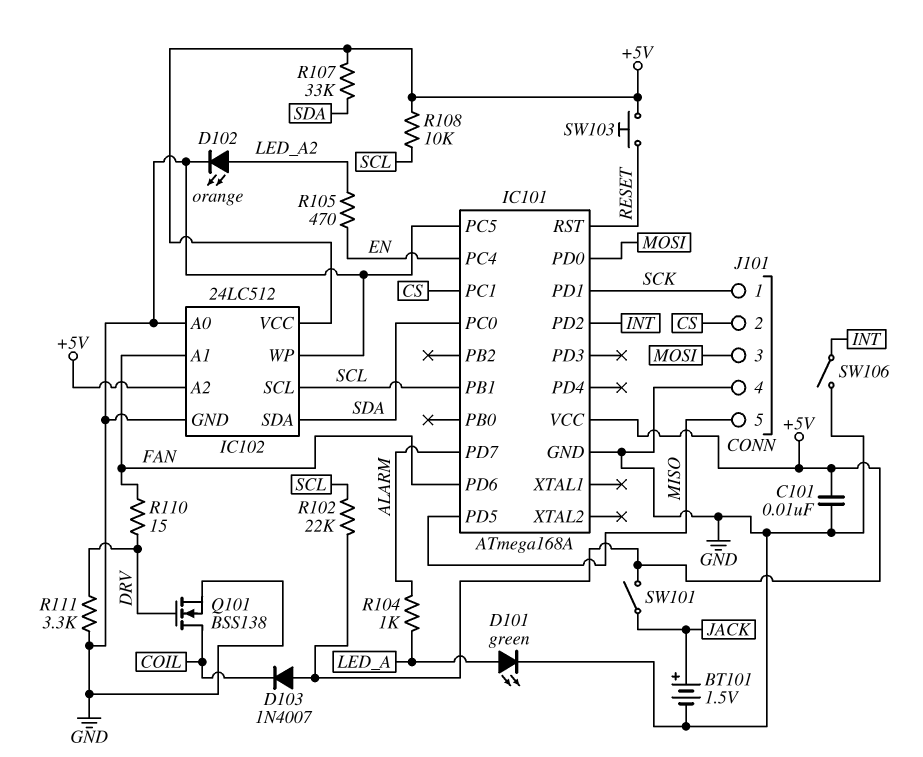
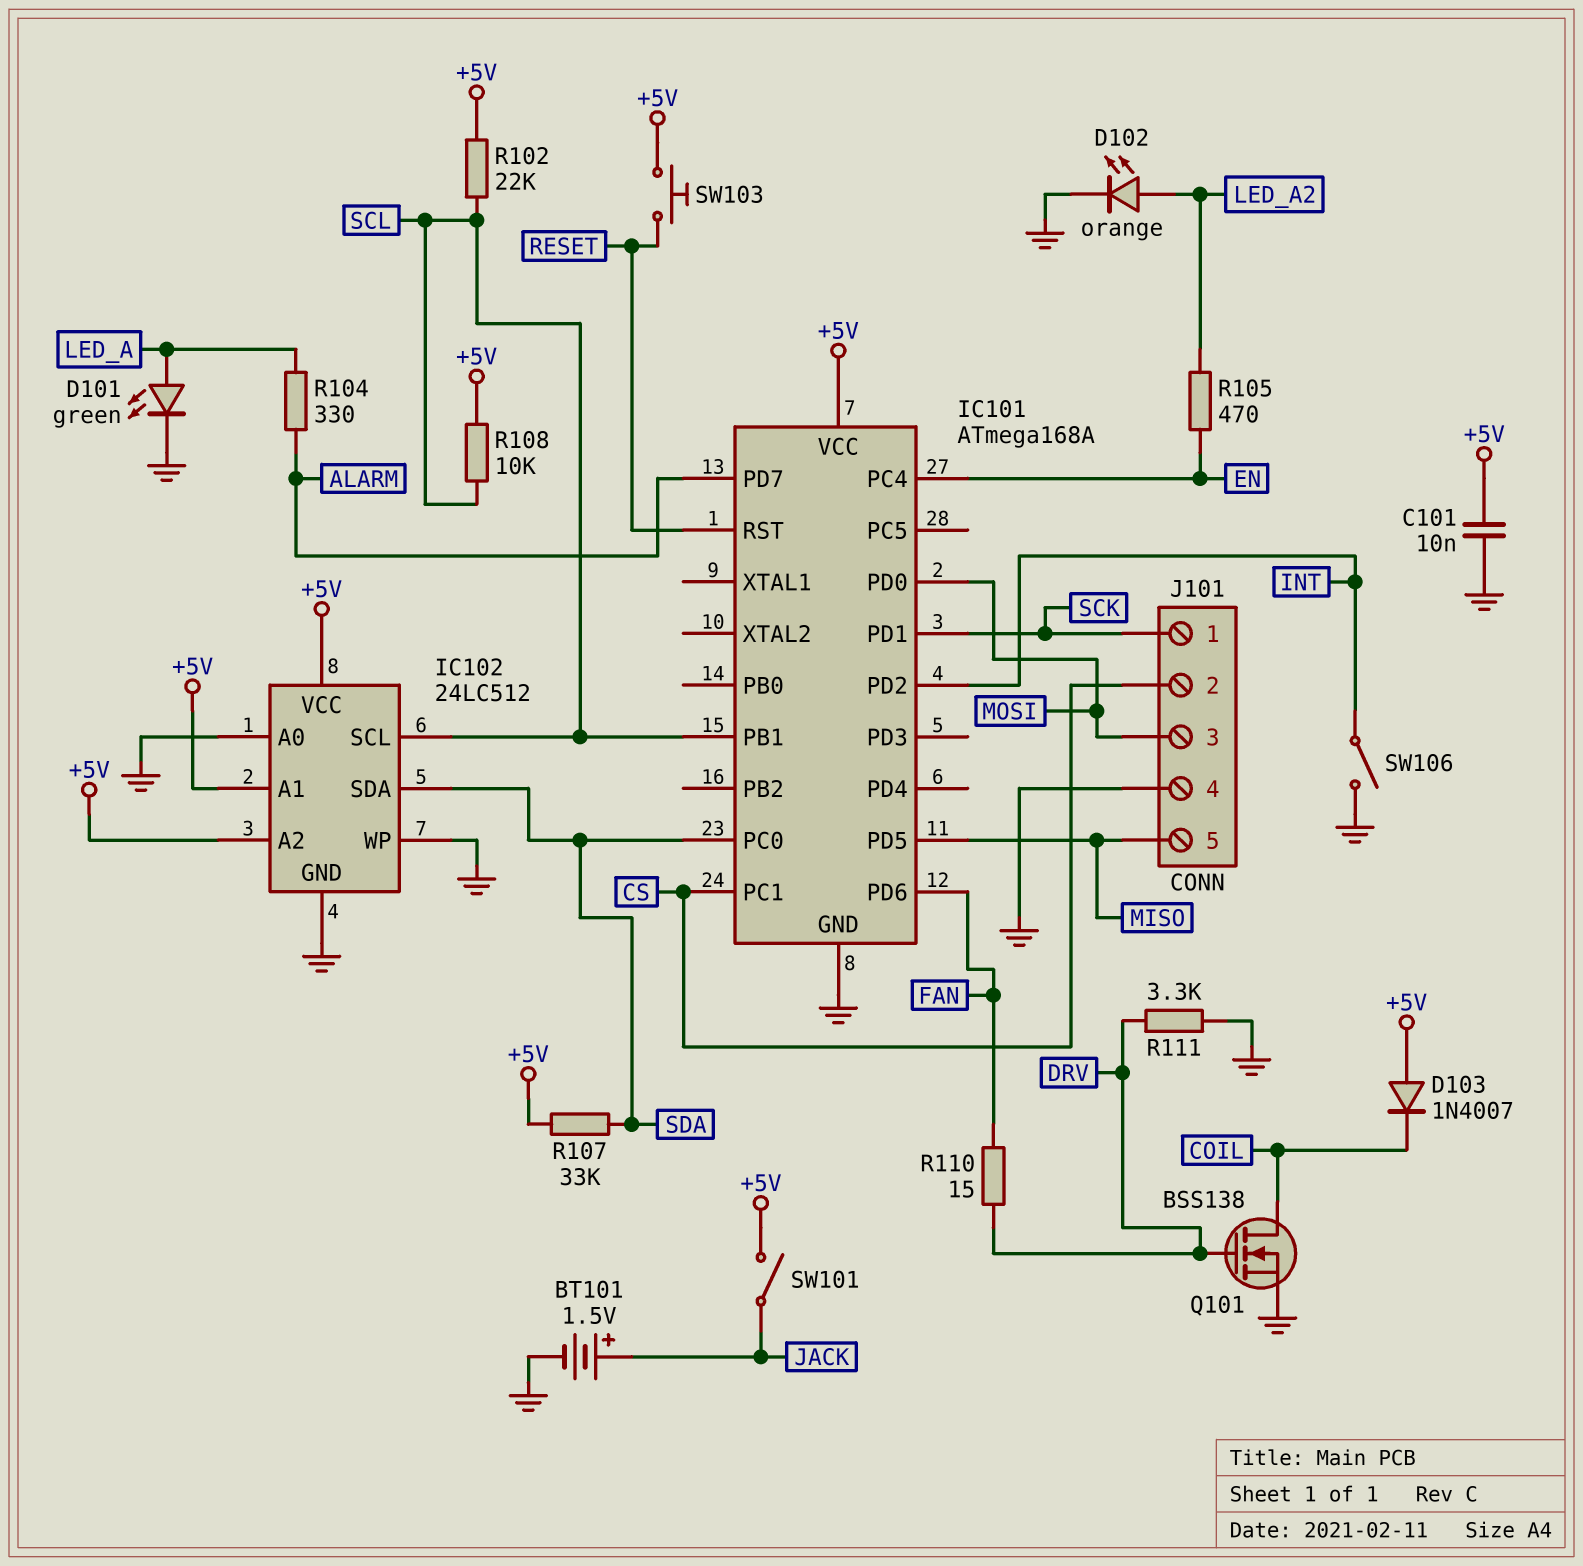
IC101 pin PC5: GND -> none
IC102 pin A1: FAN -> +5V
R104: 1k (ALARM, LED_A) -> 330 (ALARM, LED_A)

